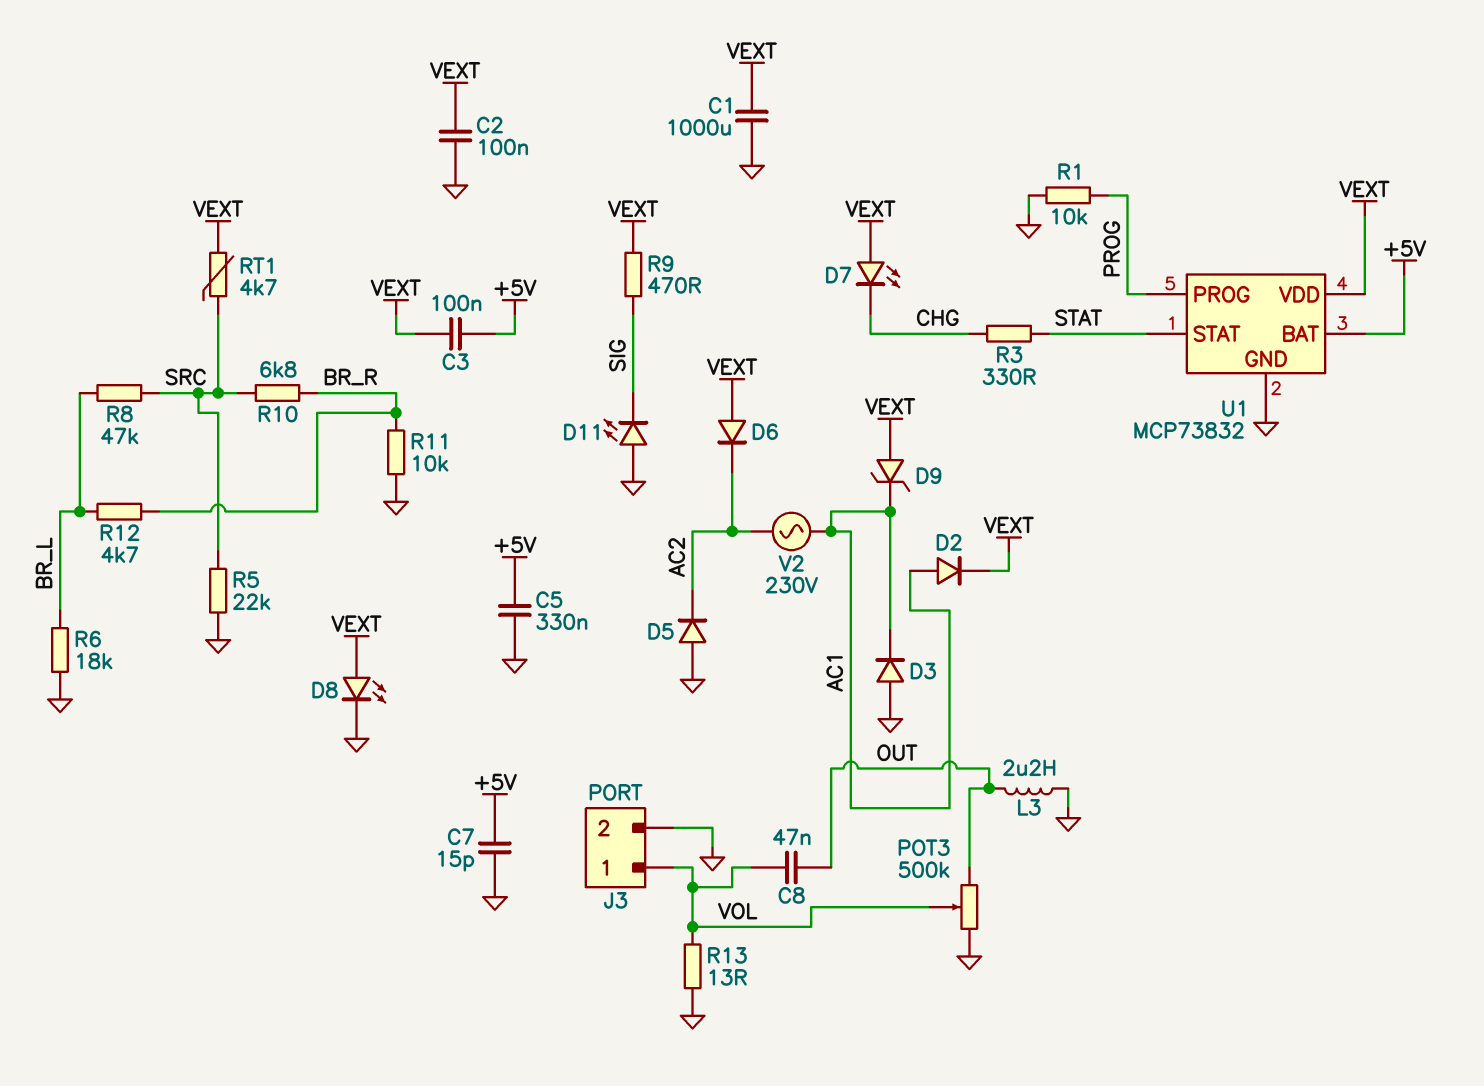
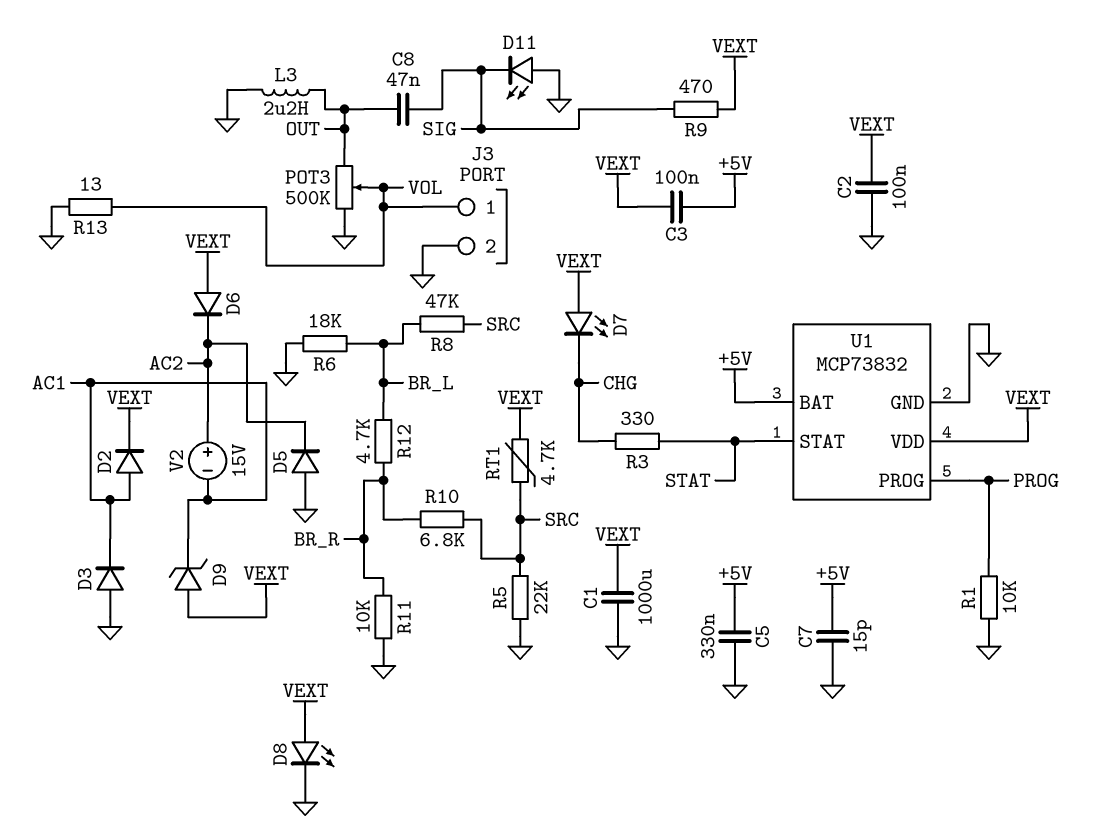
C8: 47nF (OUT, VOL) -> 47nF (OUT, SIG)
V2: AC 230V (AC1, AC2) -> 15V (plus AC2, minus AC1)

